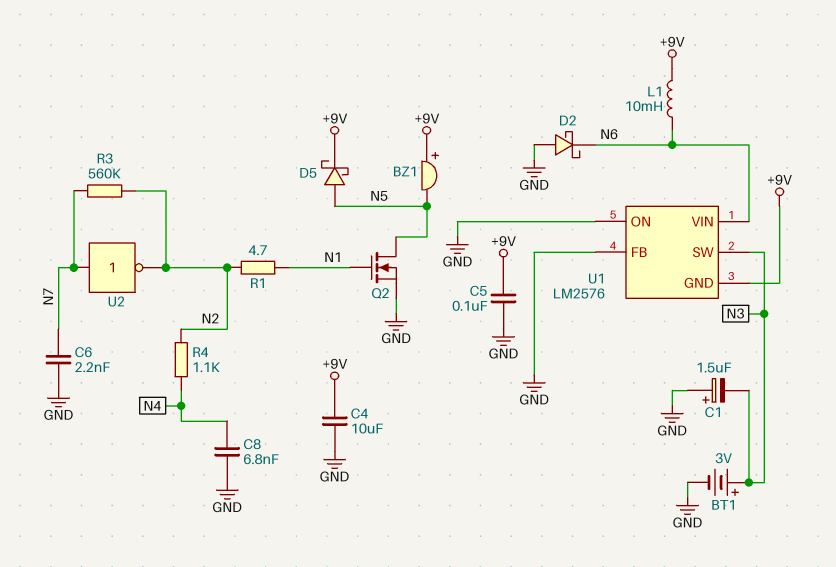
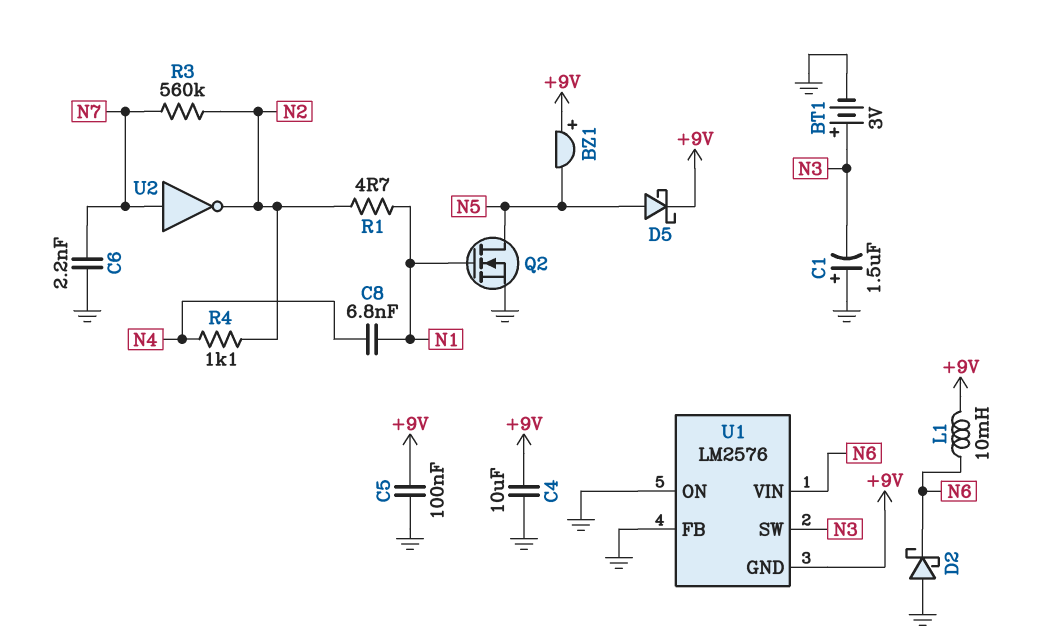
C8: 6.8nF (GND, N4) -> 6.8nF (N1, N4)

